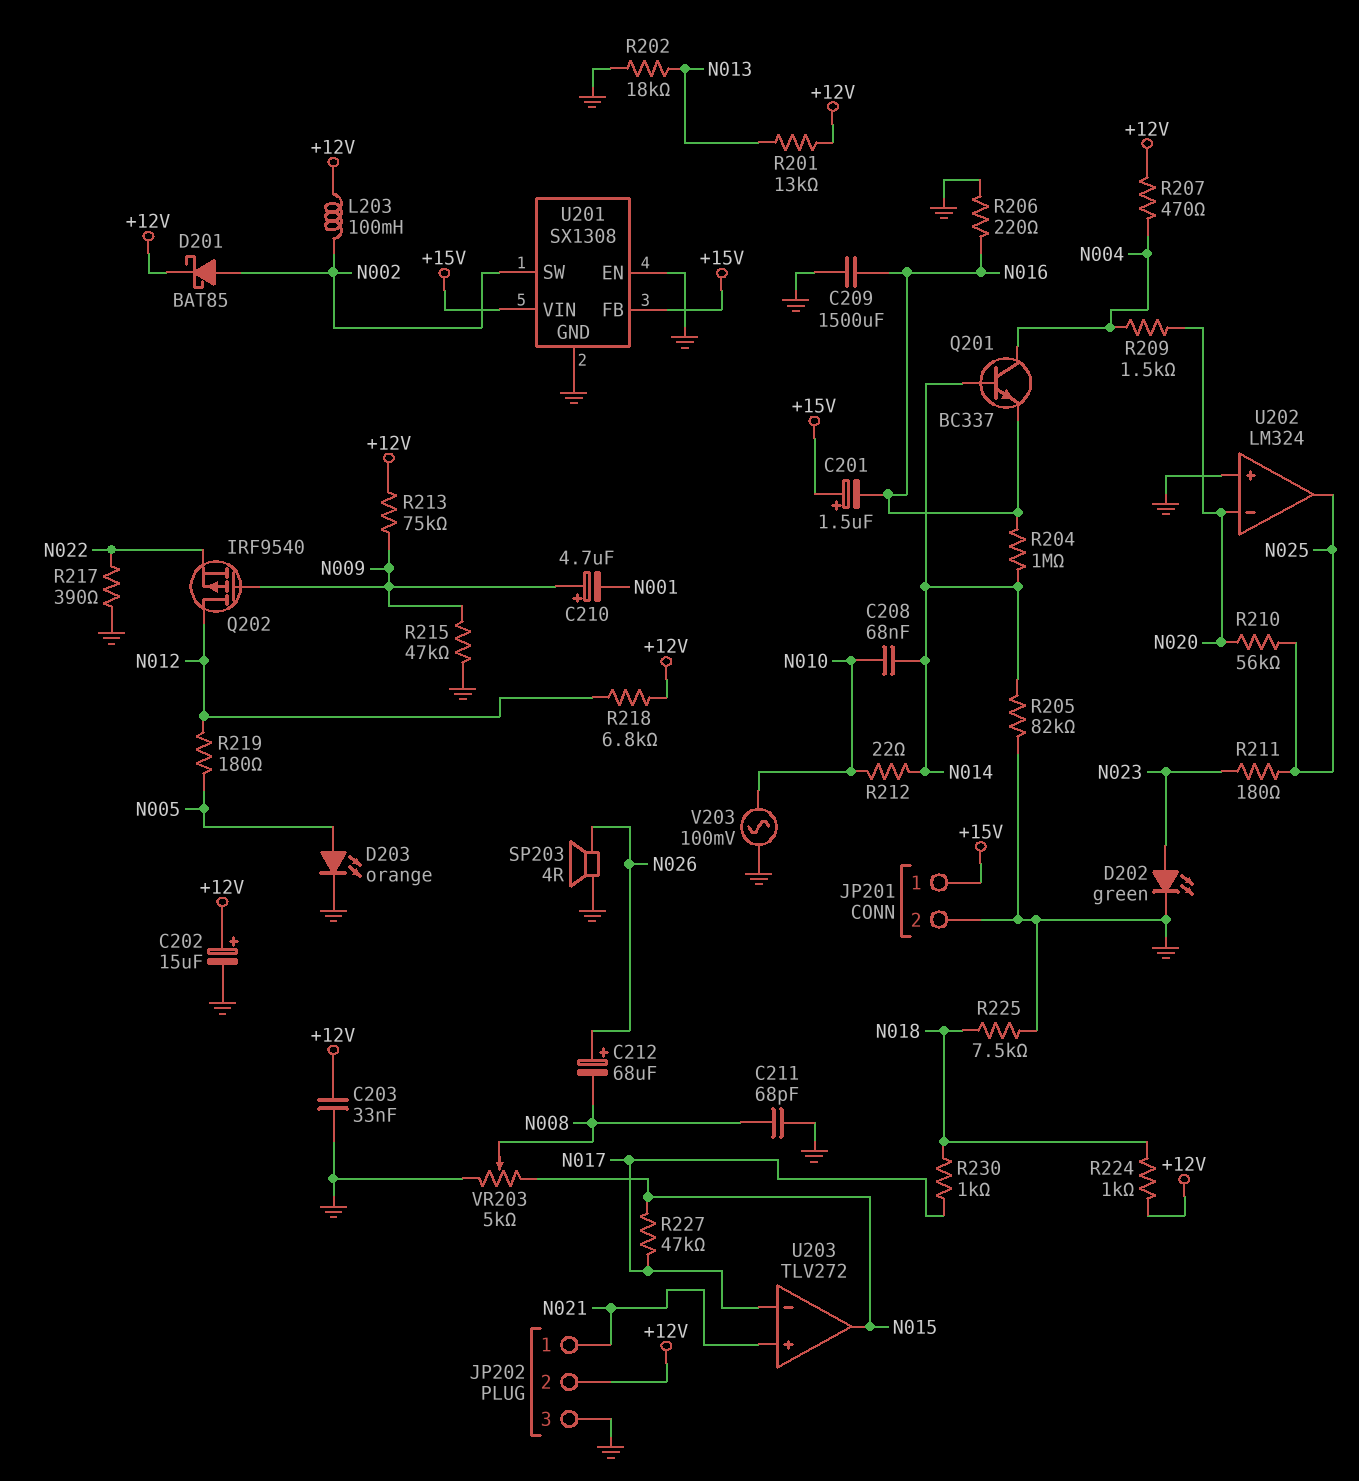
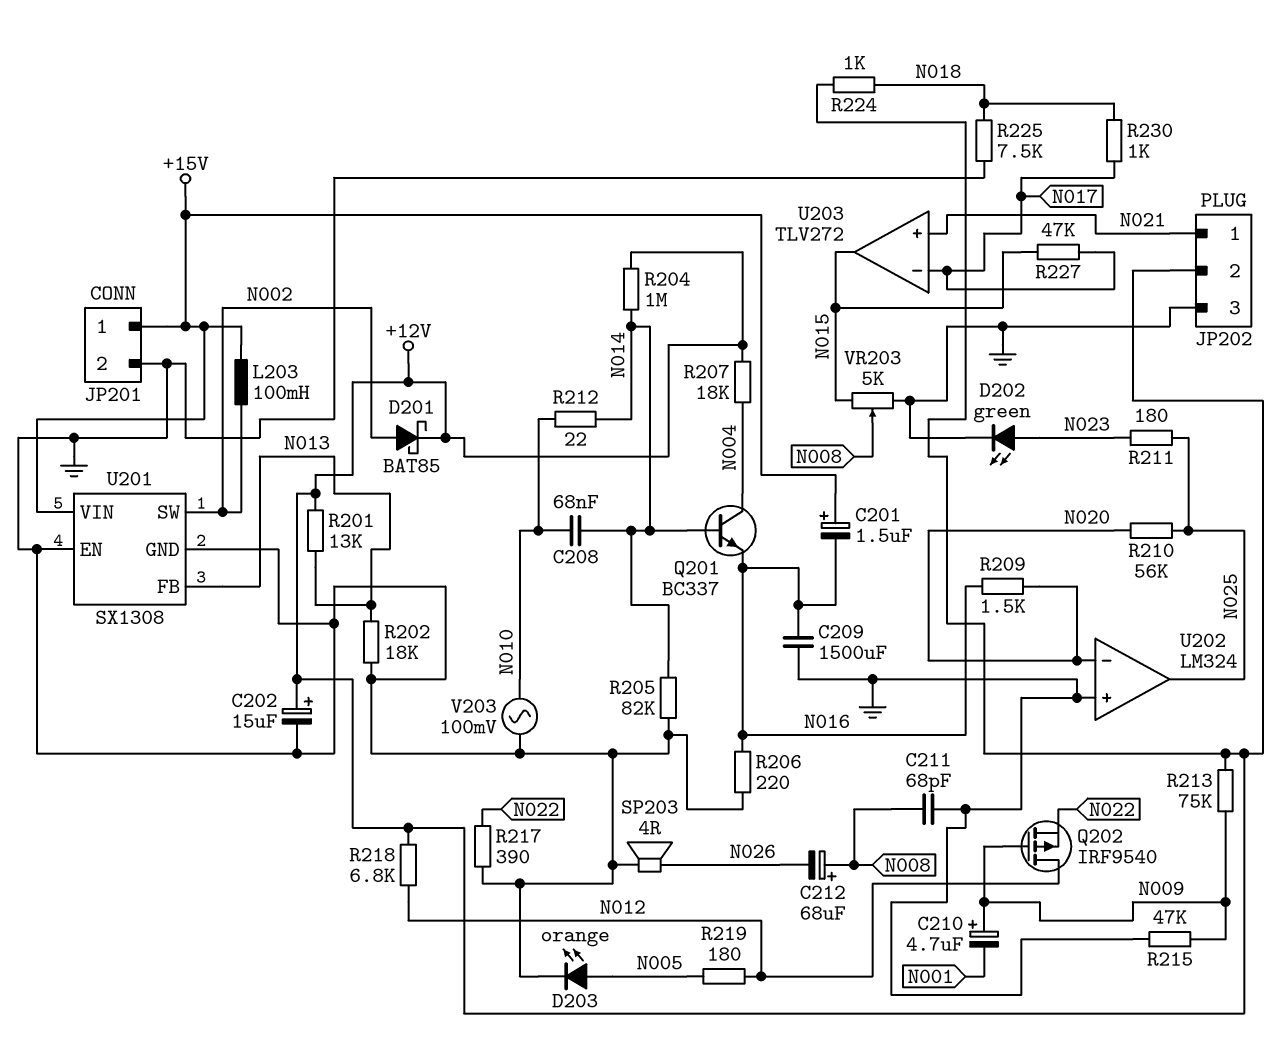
C203: 33nF (+12V, GND) -> none
C212: 68uF (plus N026, minus N008) -> 68uF (plus N008, minus N026)
L203: 100mH (+12V, N002) -> 100mH (+15V, N002)
R204: 1M (N014, N016) -> 1M (+12V, N014)
R207: 470 (+12V, N004) -> 18k (+12V, N004)
R209: 1.5k (N004, N020) -> 1.5k (N016, N020)
U201 pin FB: +15V -> N013

